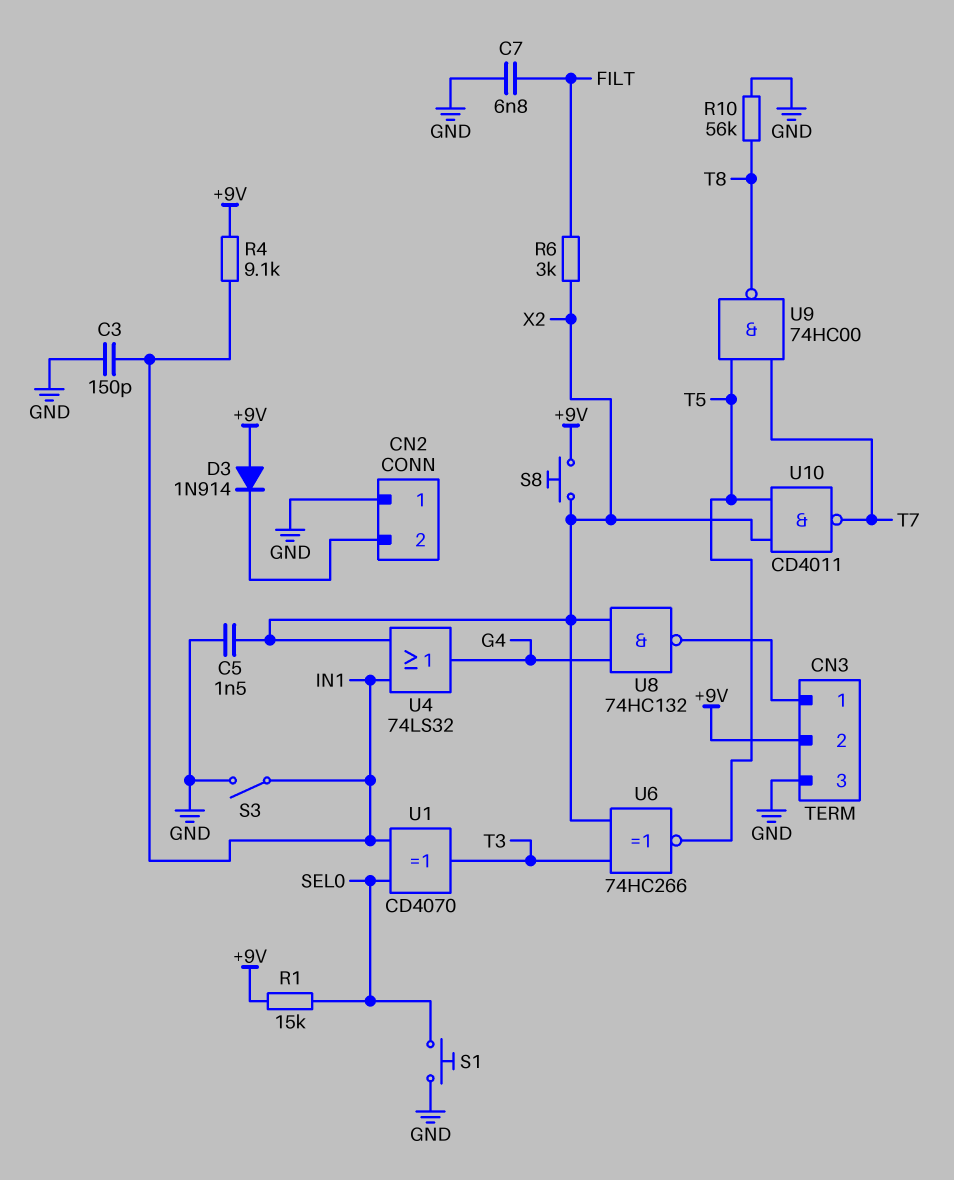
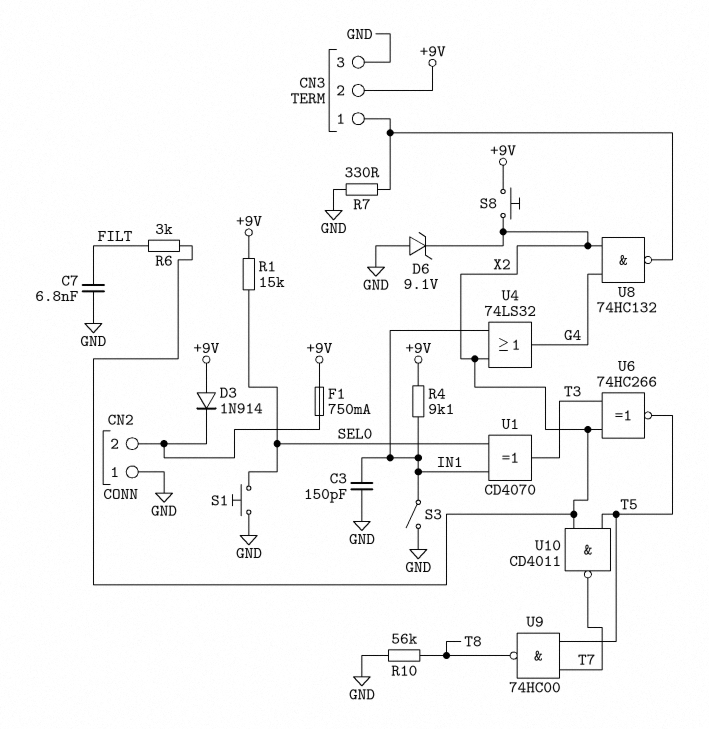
C5: 1.5nF (GND, X2) -> none
D6: none -> zener 9.1V (A GND, K X2)
F1: none -> 750mA (+9V, CN2/2)
R7: none -> 330 (CN3/1, GND)

